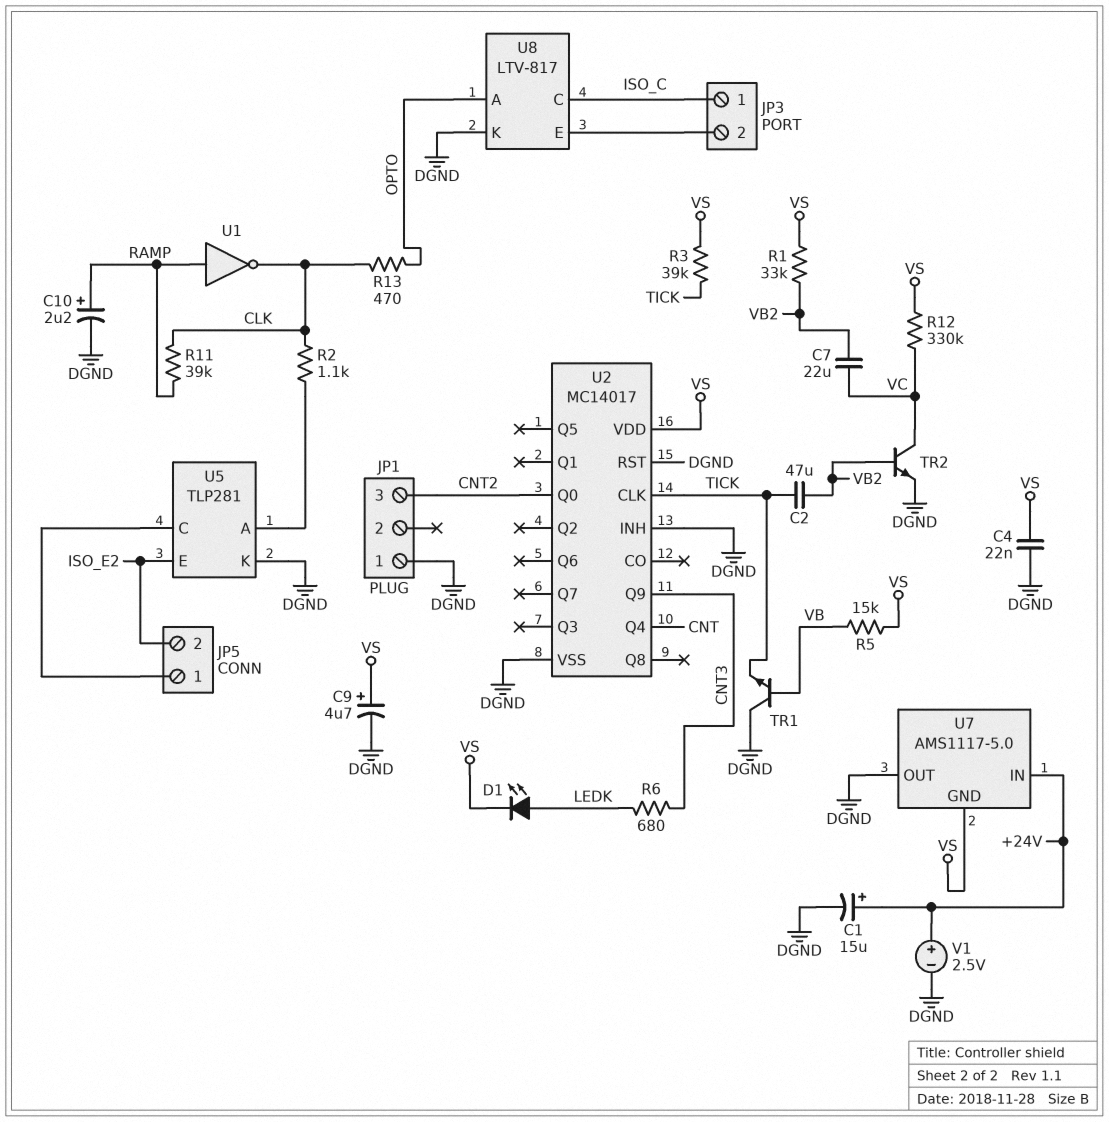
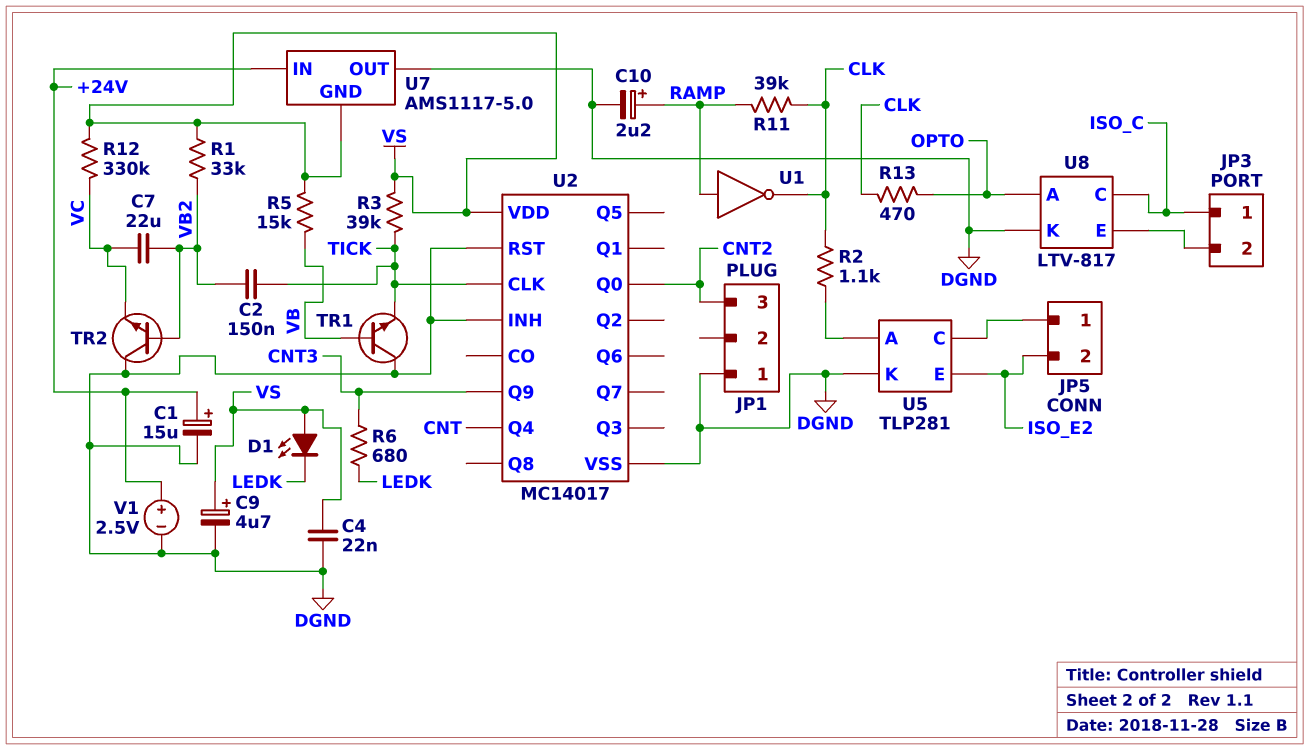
C2: 47uF (TICK, VB2) -> 150nF (TICK, VB2)
D1: LED (A LEDK, K VS) -> LED (A VS, K LEDK)
TR2: NPN (B VB2, C VC, E DGND) -> NPN (B VB2, C DGND, E VC)

